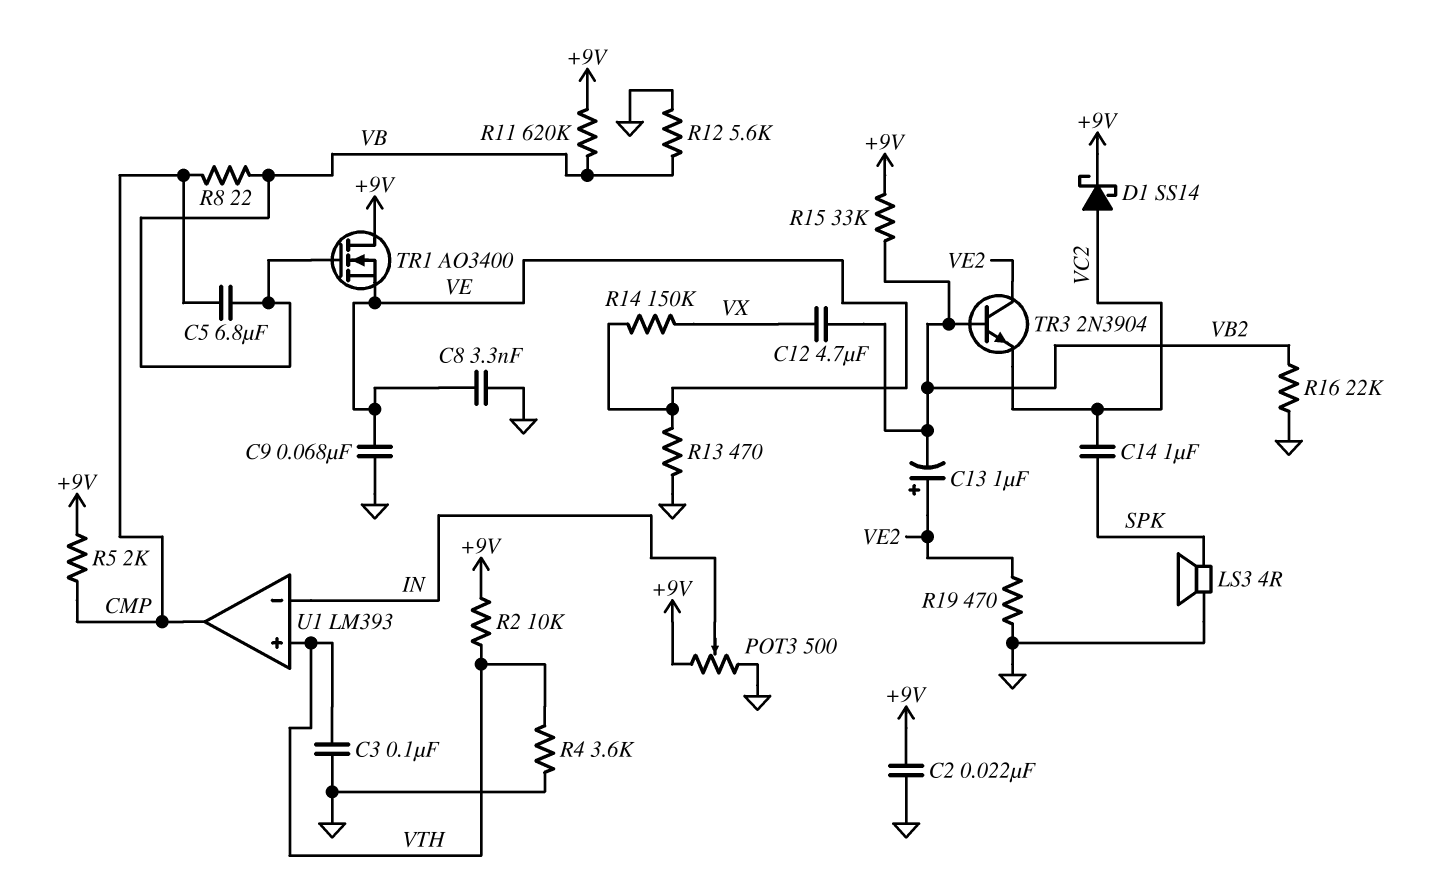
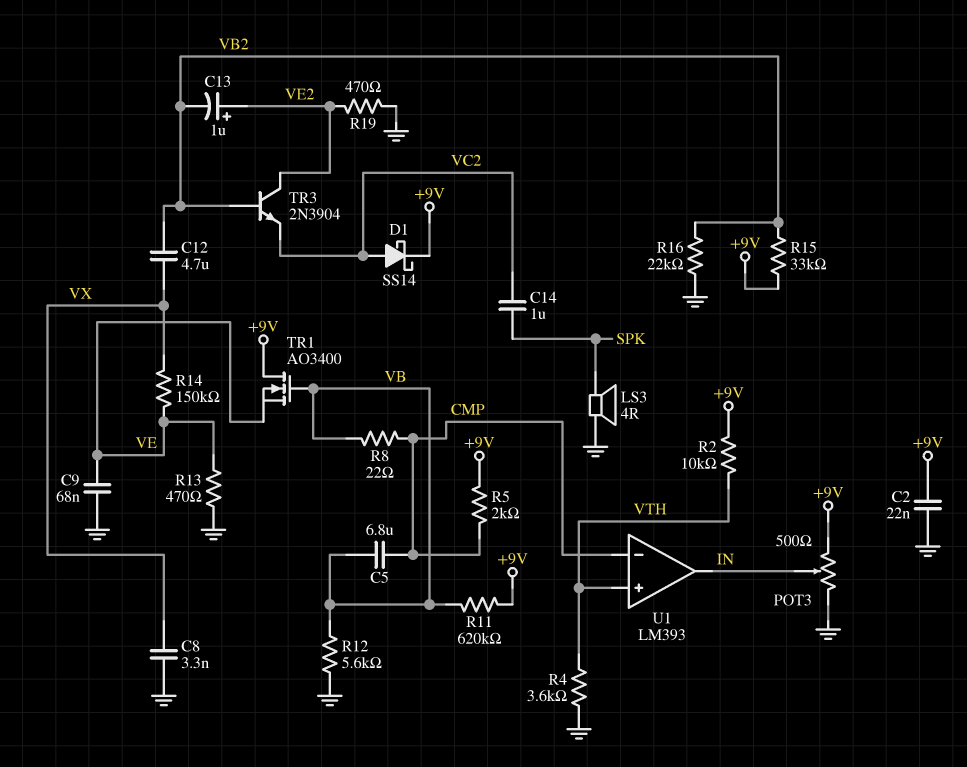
C3: 100nF (GND, VTH) -> none
C8: 3.3nF (GND, VE) -> 3.3nF (GND, VX)
U1 pin in-: IN -> CMP
U1 pin out: CMP -> IN

